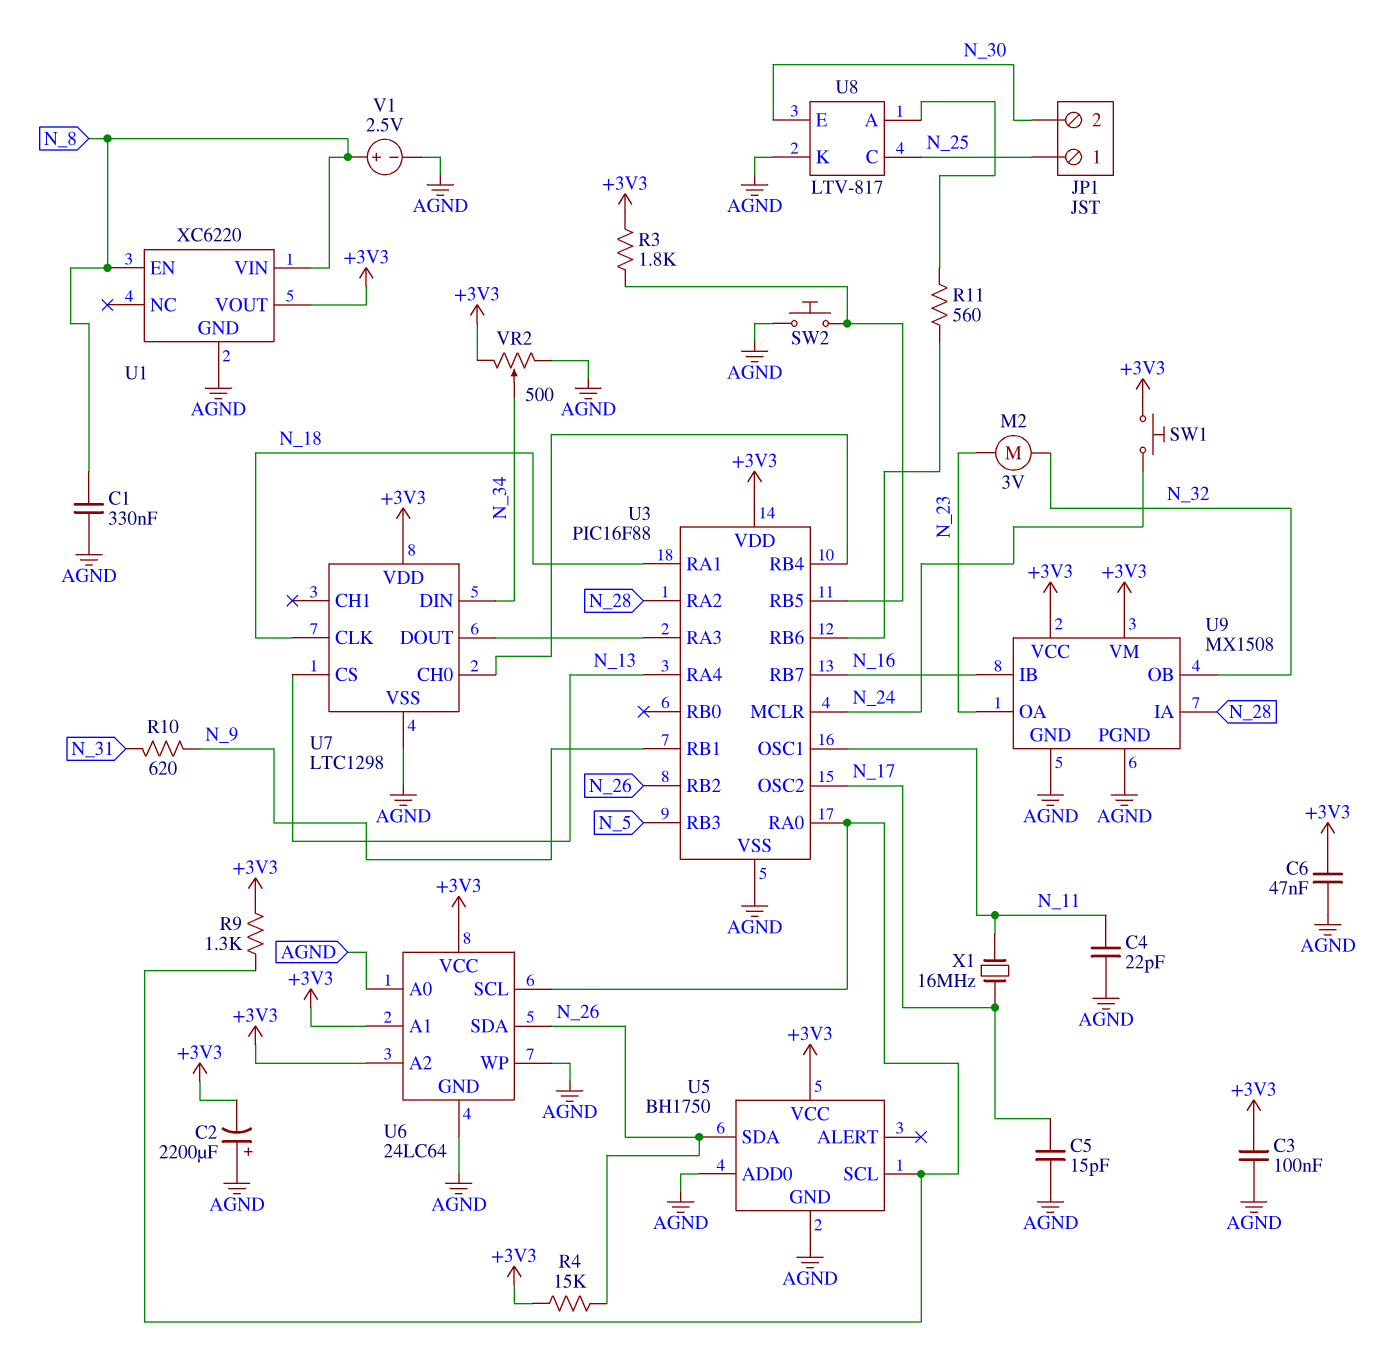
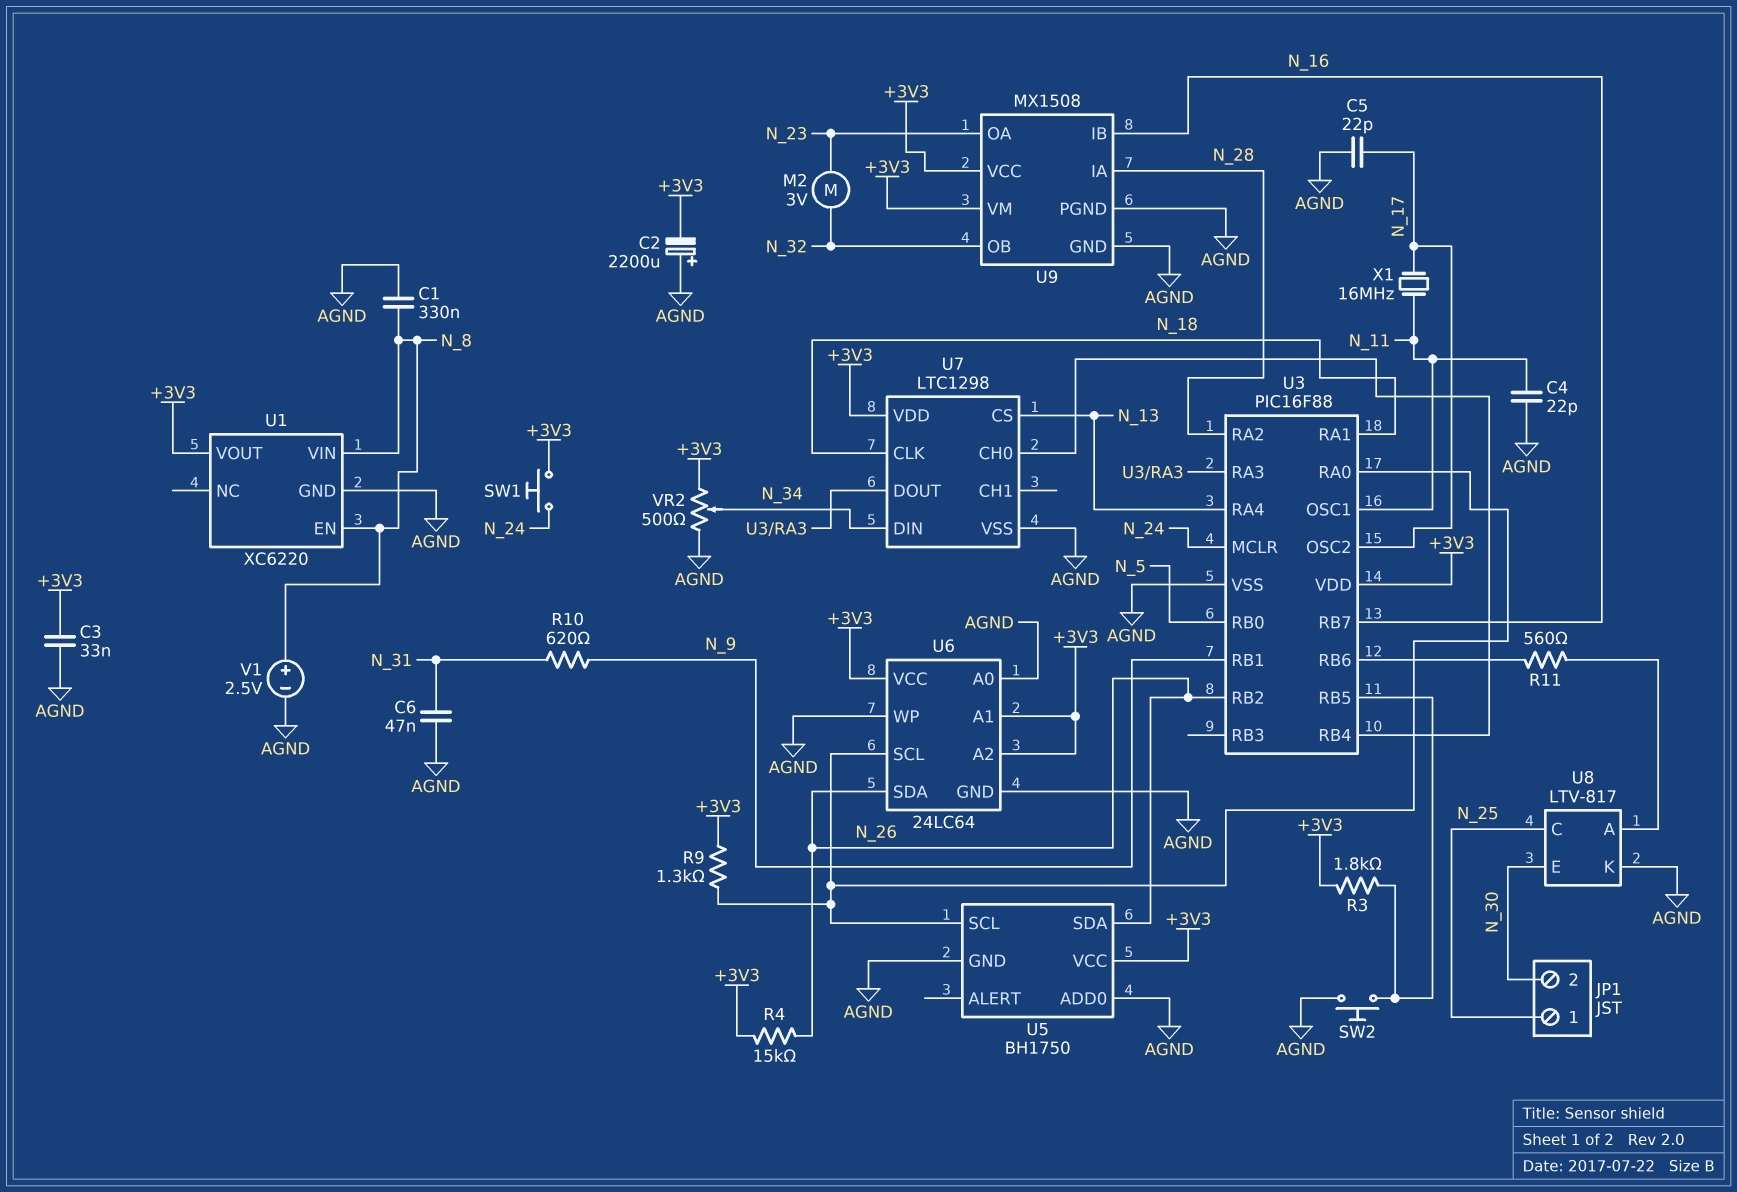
C3: 100nF (+3V3, AGND) -> 33nF (+3V3, AGND)
C5: 15pF (AGND, N_17) -> 22pF (AGND, N_17)
C6: 47nF (+3V3, AGND) -> 47nF (AGND, N_31)
U3 pin RB0: none -> N_5
U3 pin RB3: N_5 -> none

